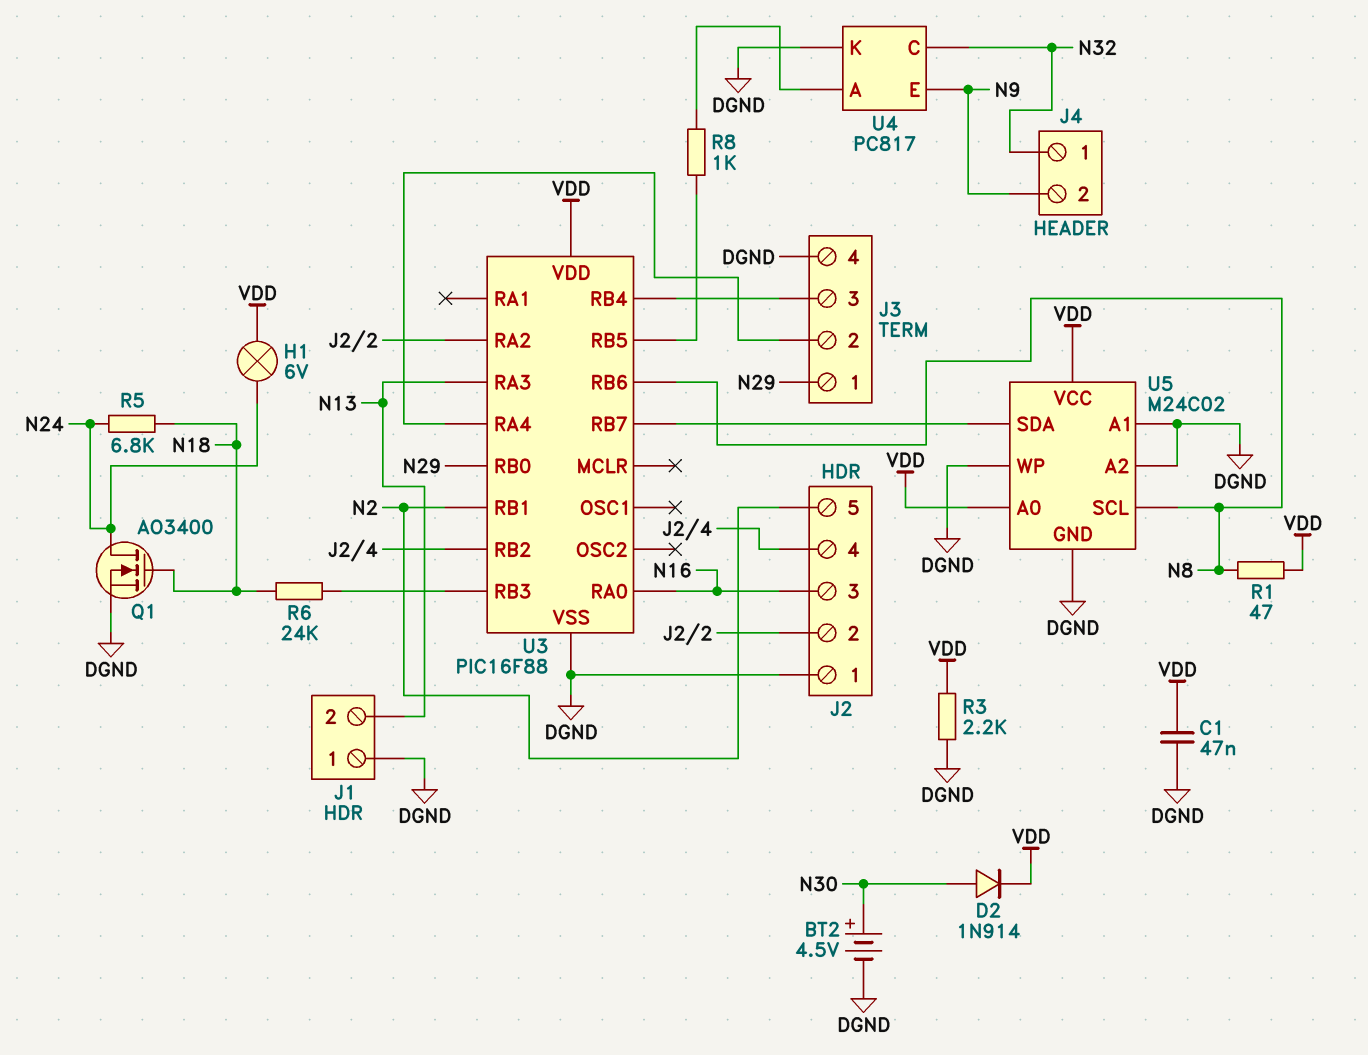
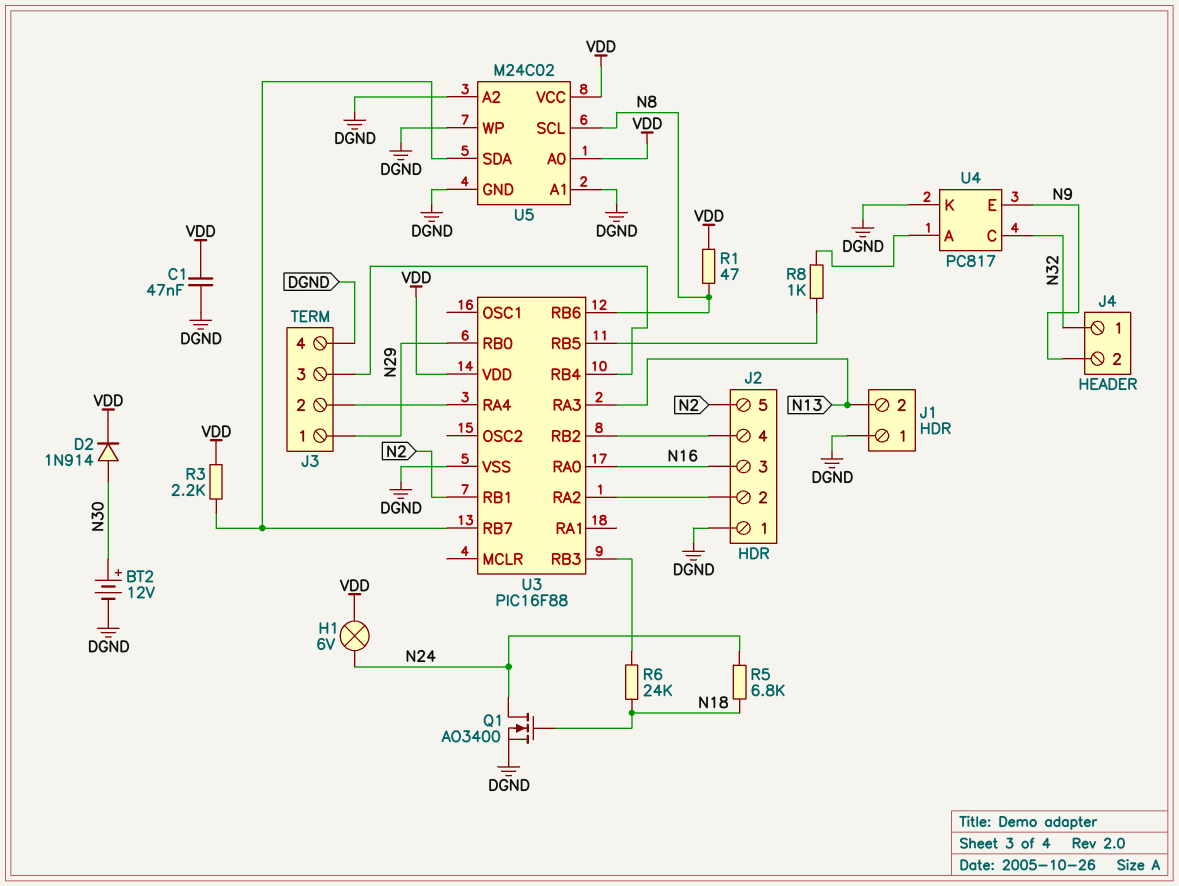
BT2: 4.5V (plus N30, minus DGND) -> 12V (plus N30, minus DGND)
R3: 2.2k (DGND, VDD) -> 2.2k (U3/RB7, VDD)

